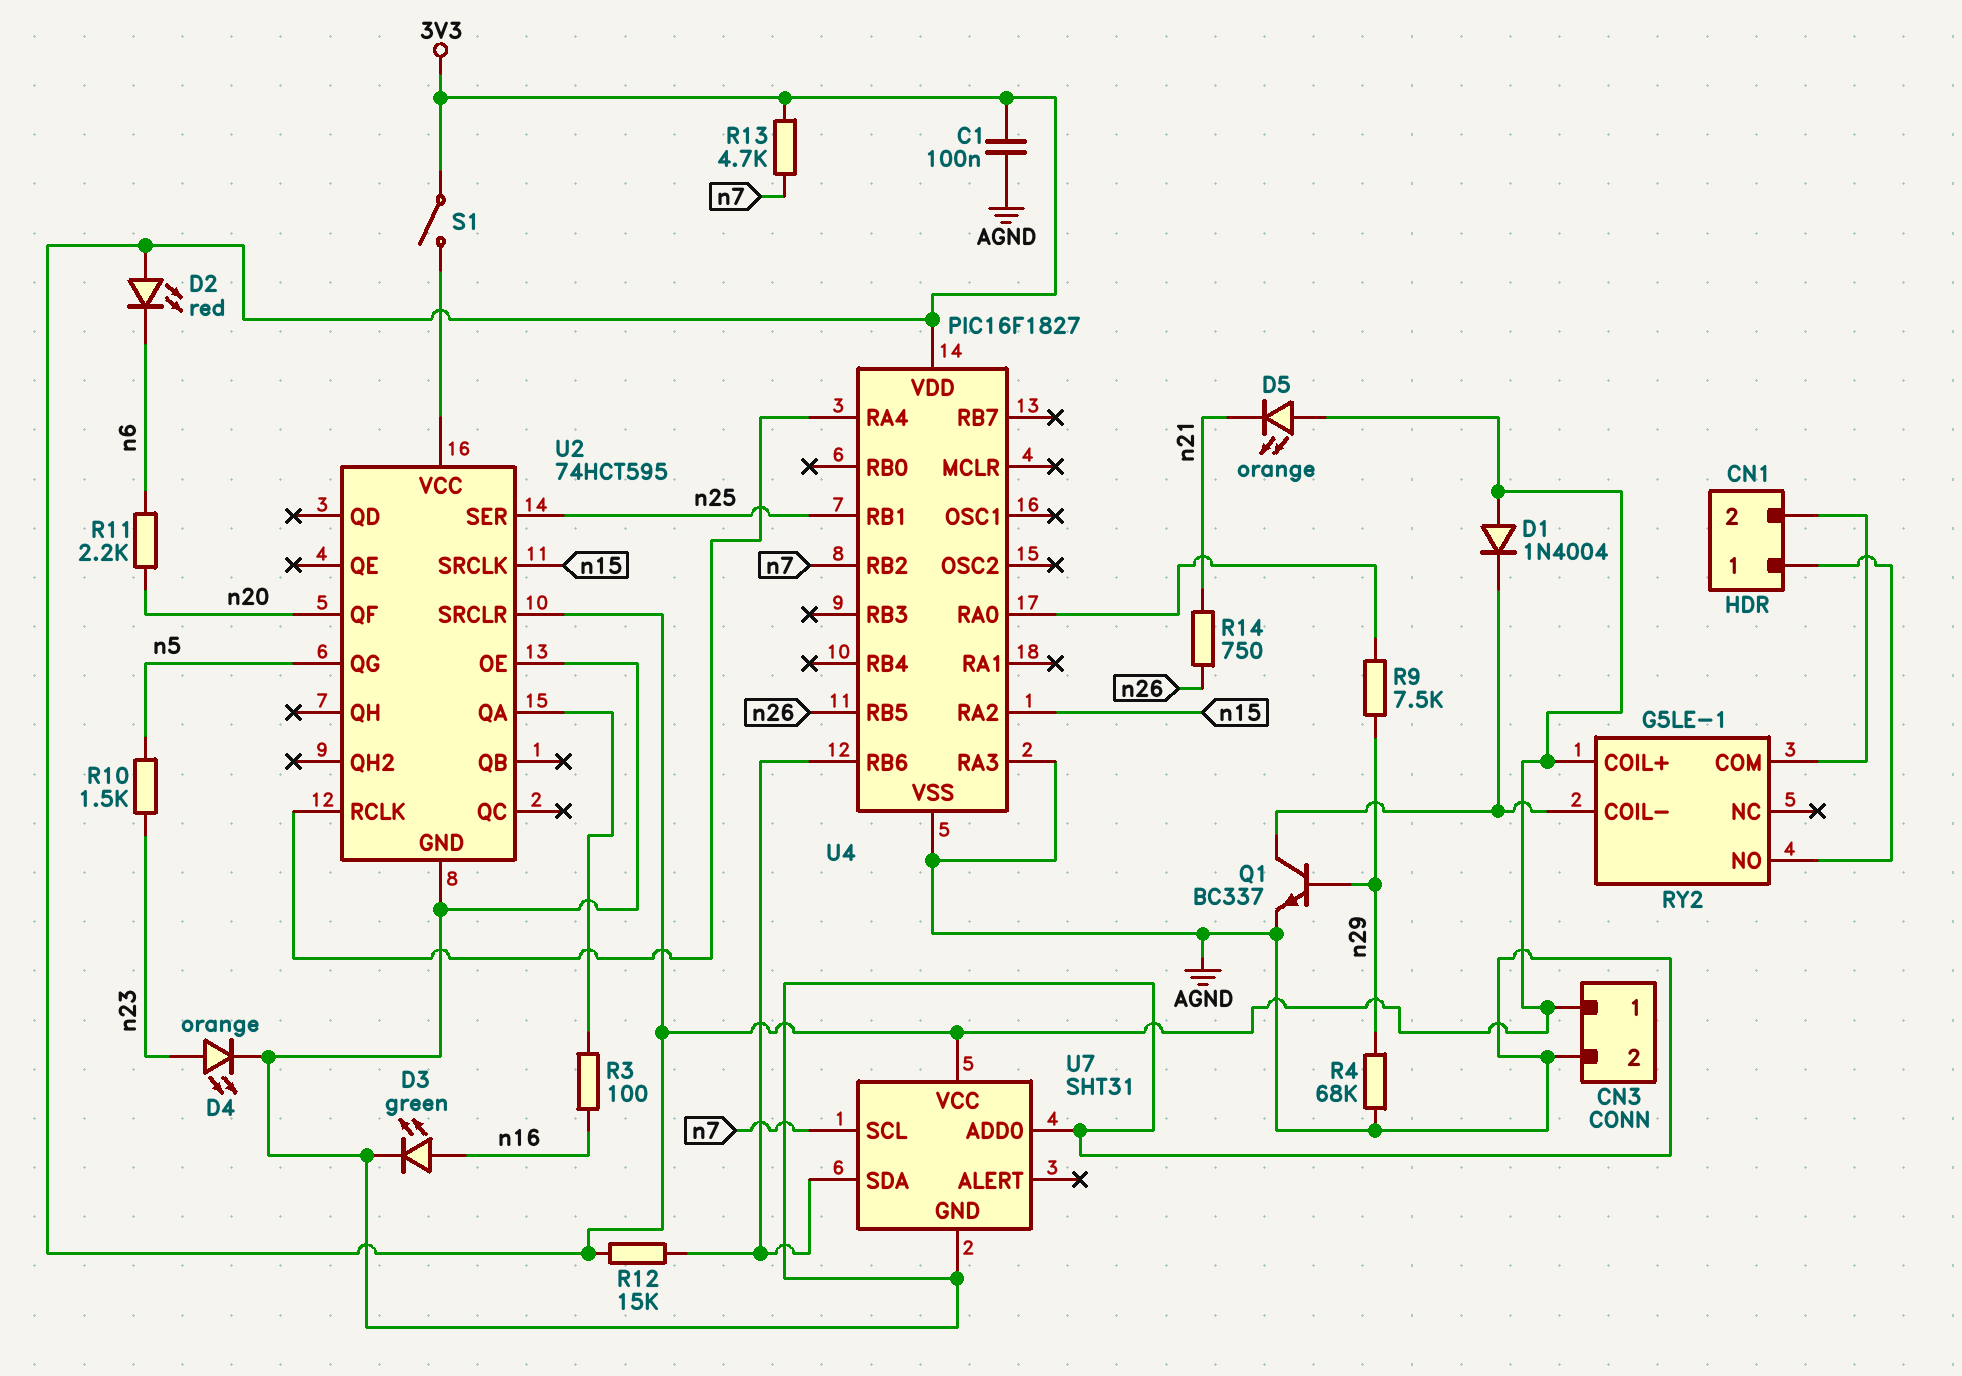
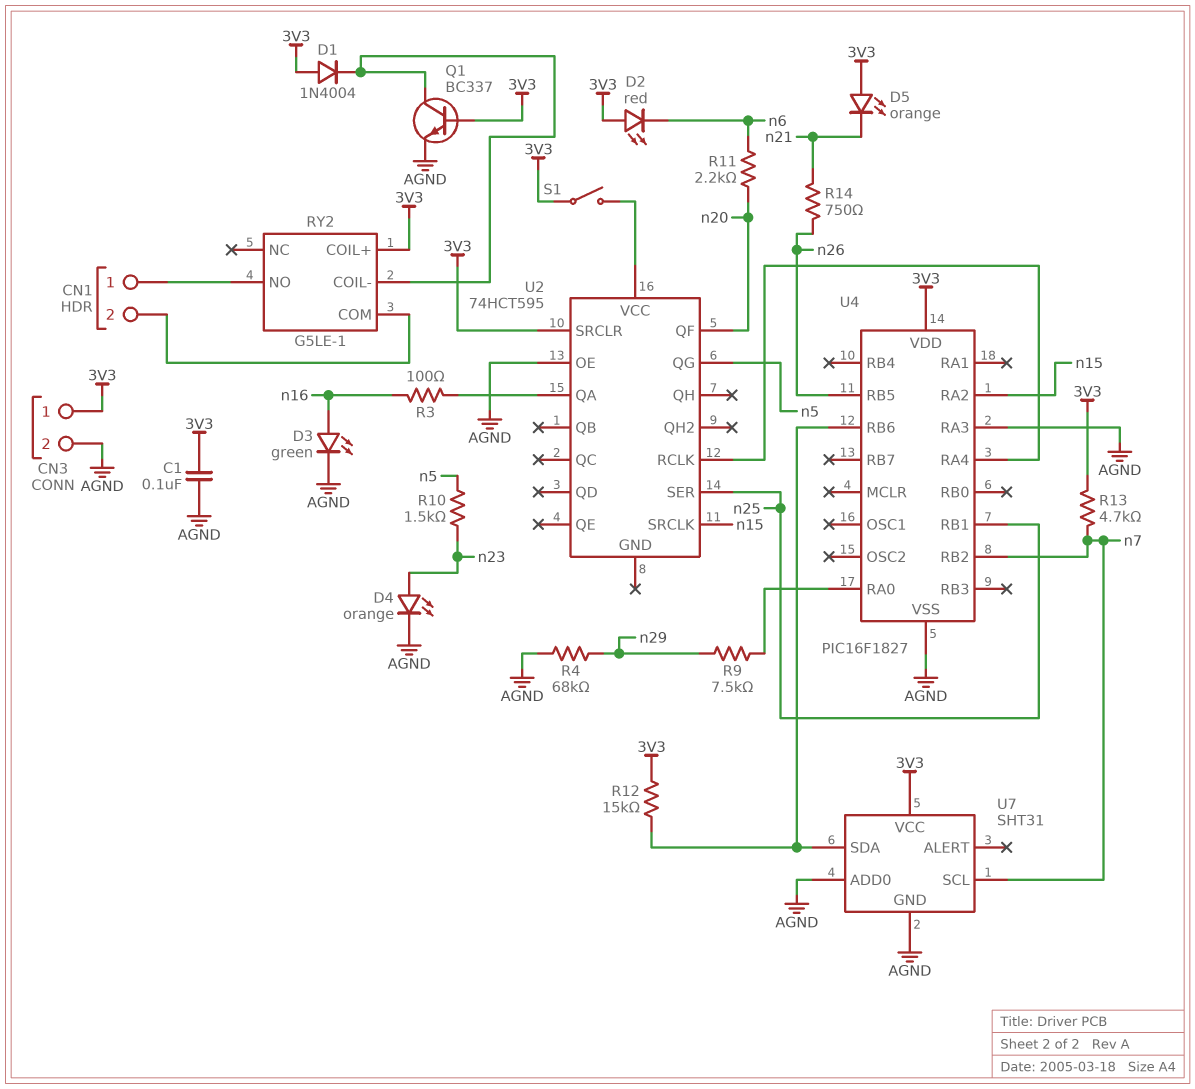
Q1: NPN BC337 (B n29, C RY2/COIL-, E AGND) -> NPN BC337 (B 3V3, C RY2/COIL-, E AGND)
U2 pin GND: AGND -> none

